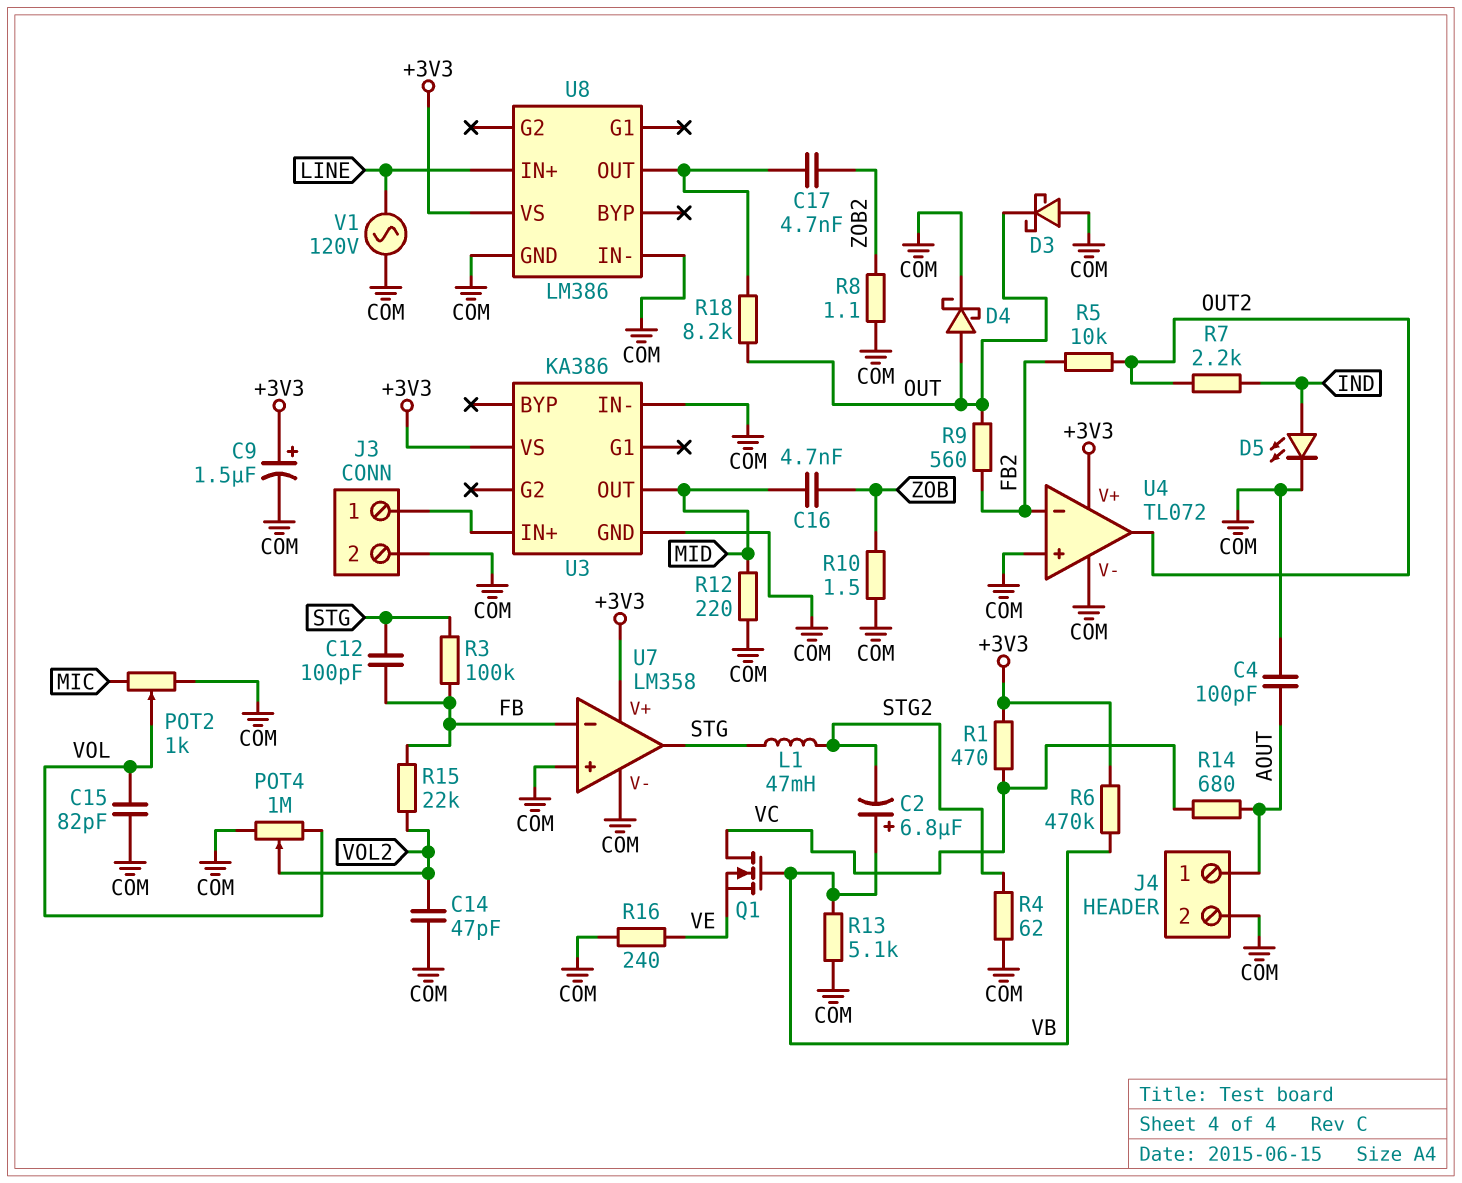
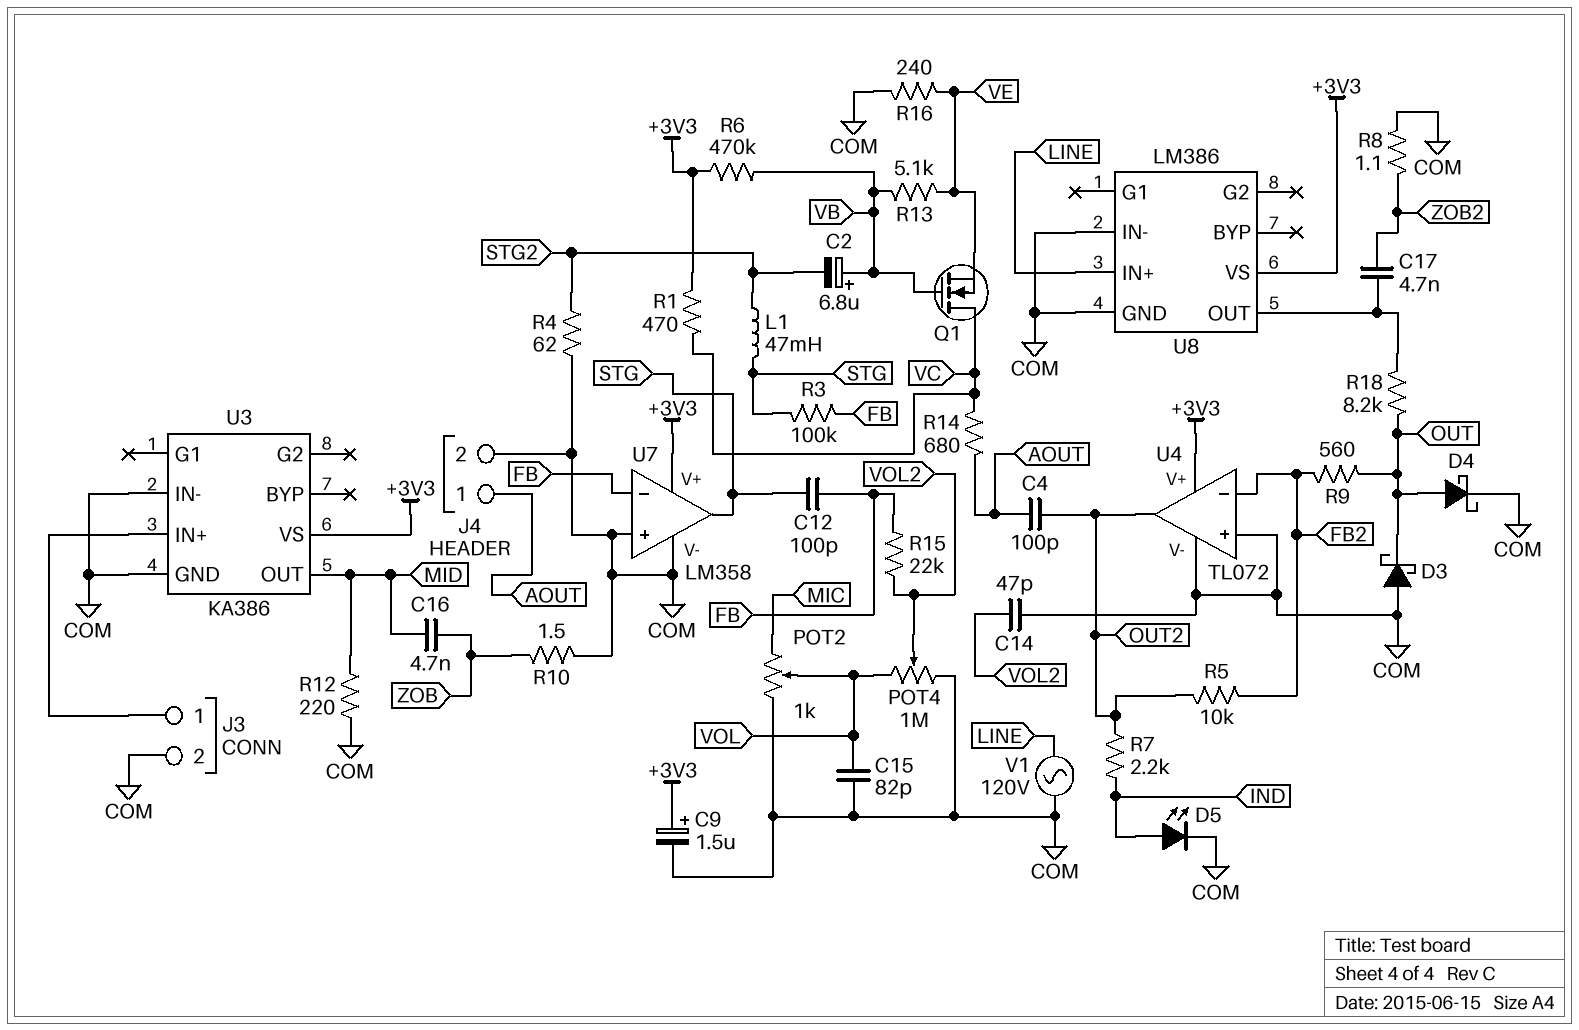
C4: 100pF (AOUT, COM) -> 100pF (AOUT, OUT2)
R13: 5.1k (COM, VB) -> 5.1k (VB, VE)

